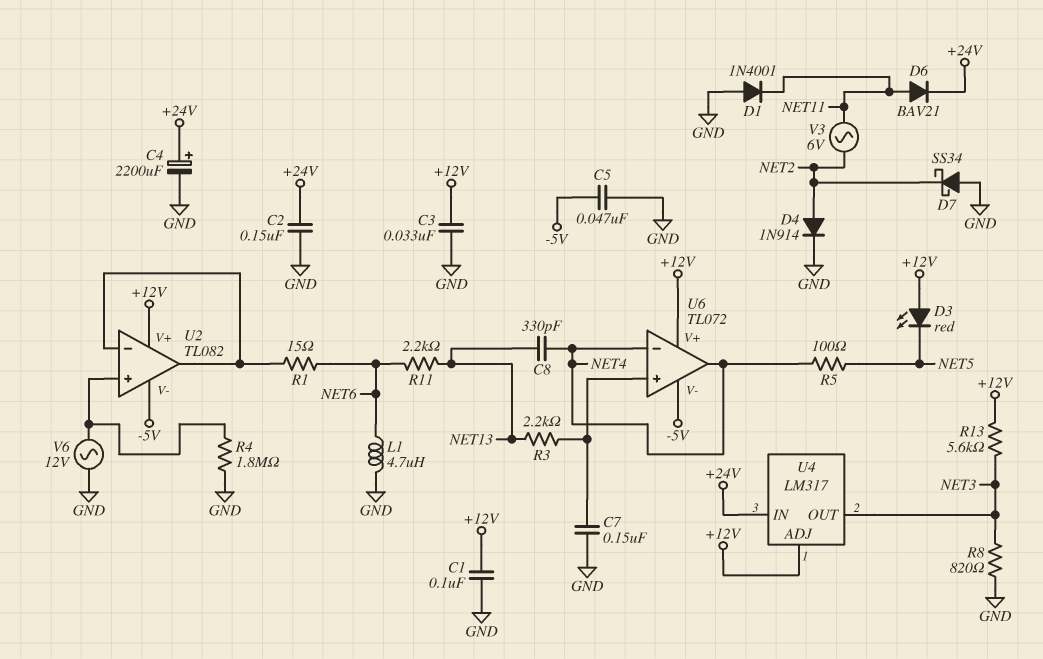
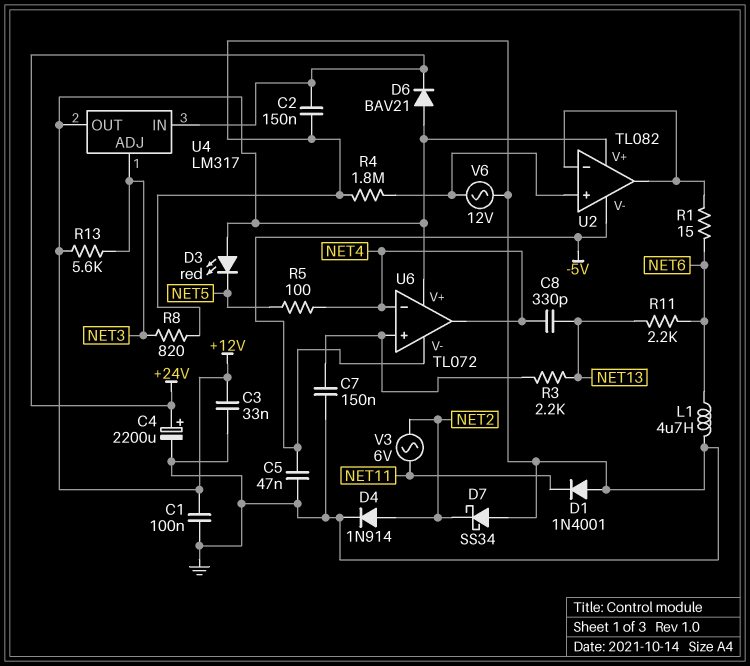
D6: diode BAV21 (A NET11, K +24V) -> diode BAV21 (A +12V, K +24V)
U4 pin ADJ: +12V -> NET3
U4 pin OUT: NET3 -> +12V

